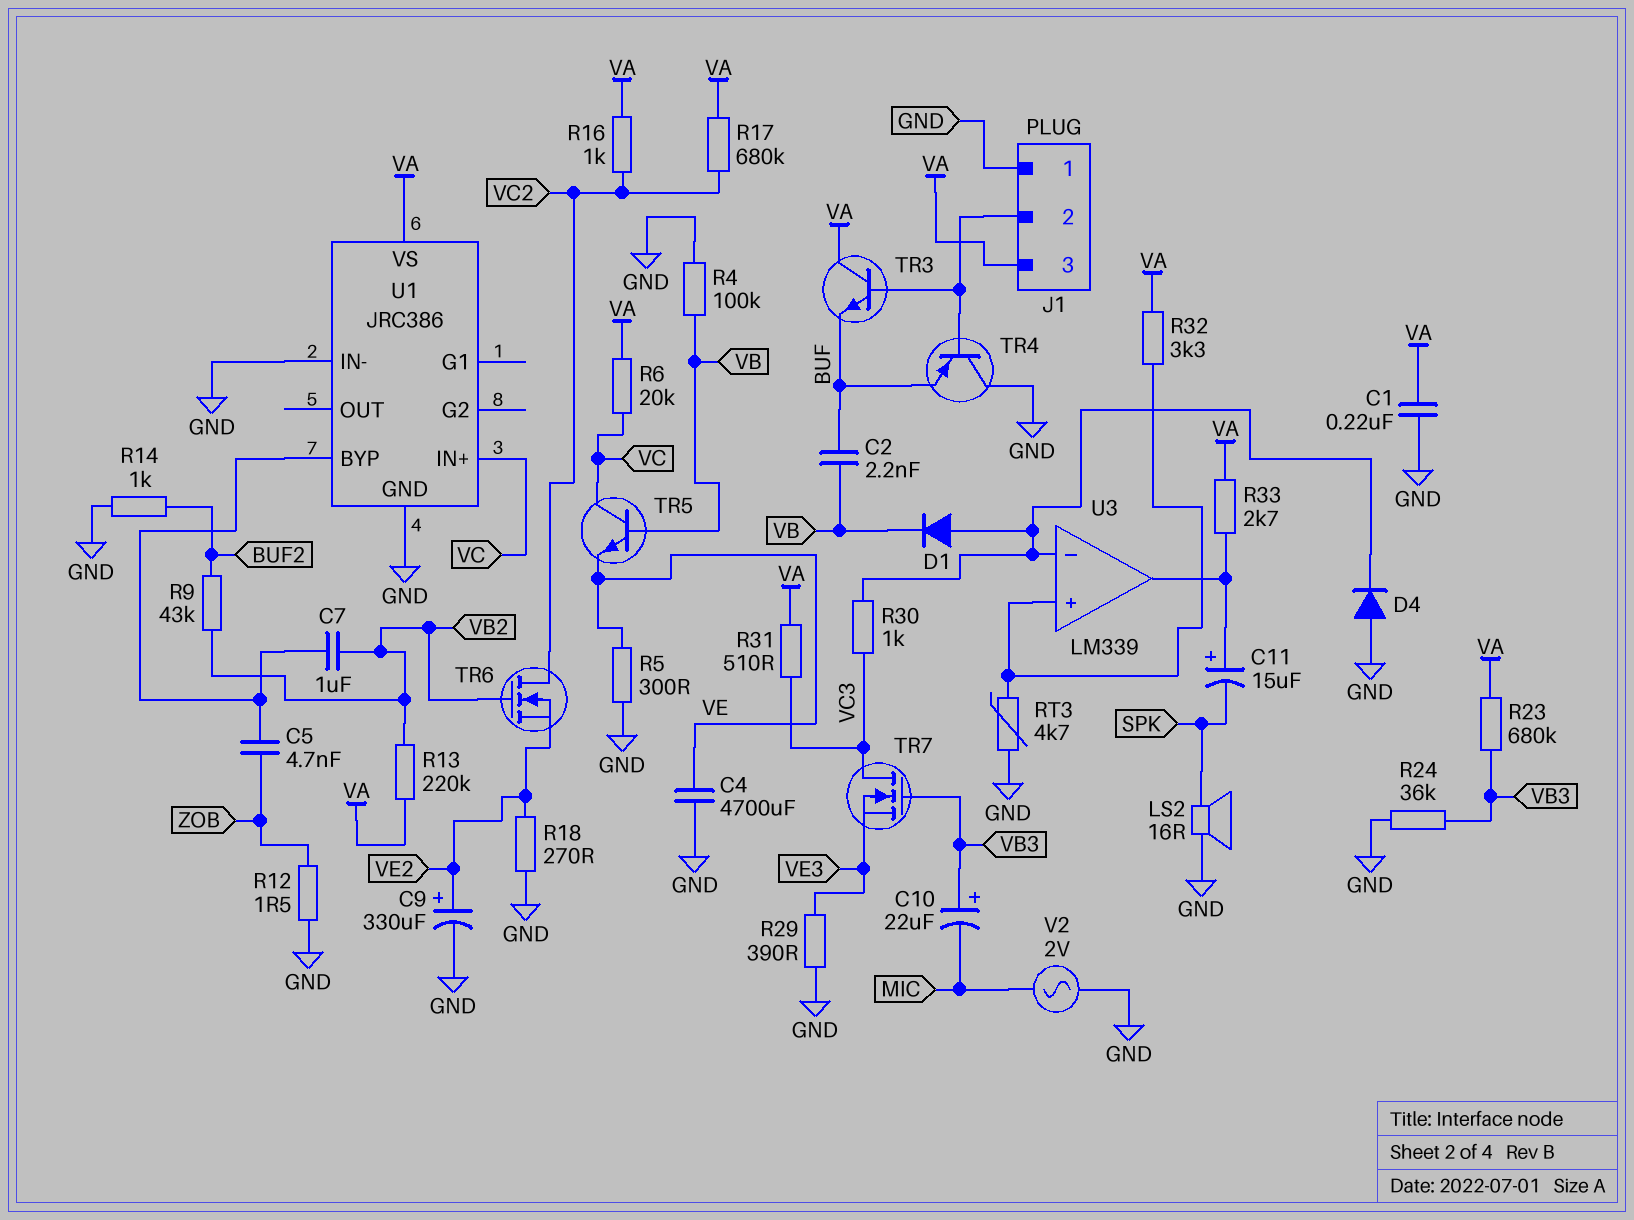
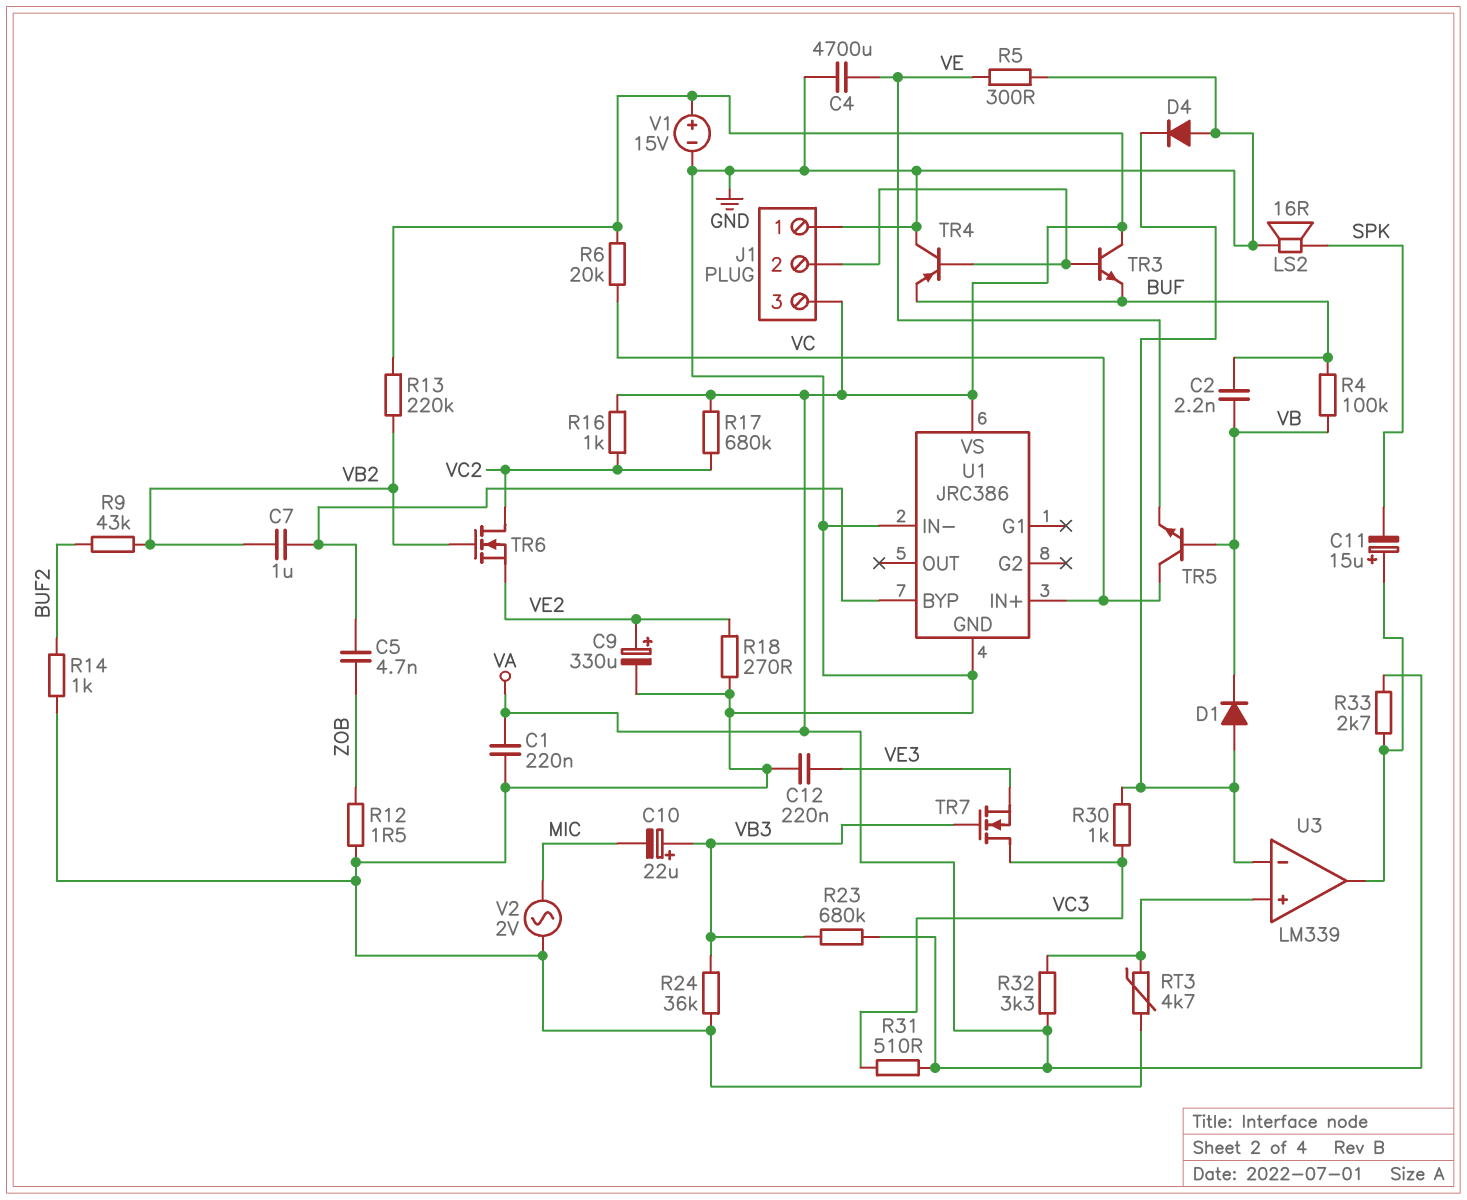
C12: none -> 220nF (GND, VE3)
R4: 100k (GND, VB) -> 100k (BUF, VB)
R29: 390 (GND, VE3) -> none
V1: none -> 15V (plus VA, minus GND)

